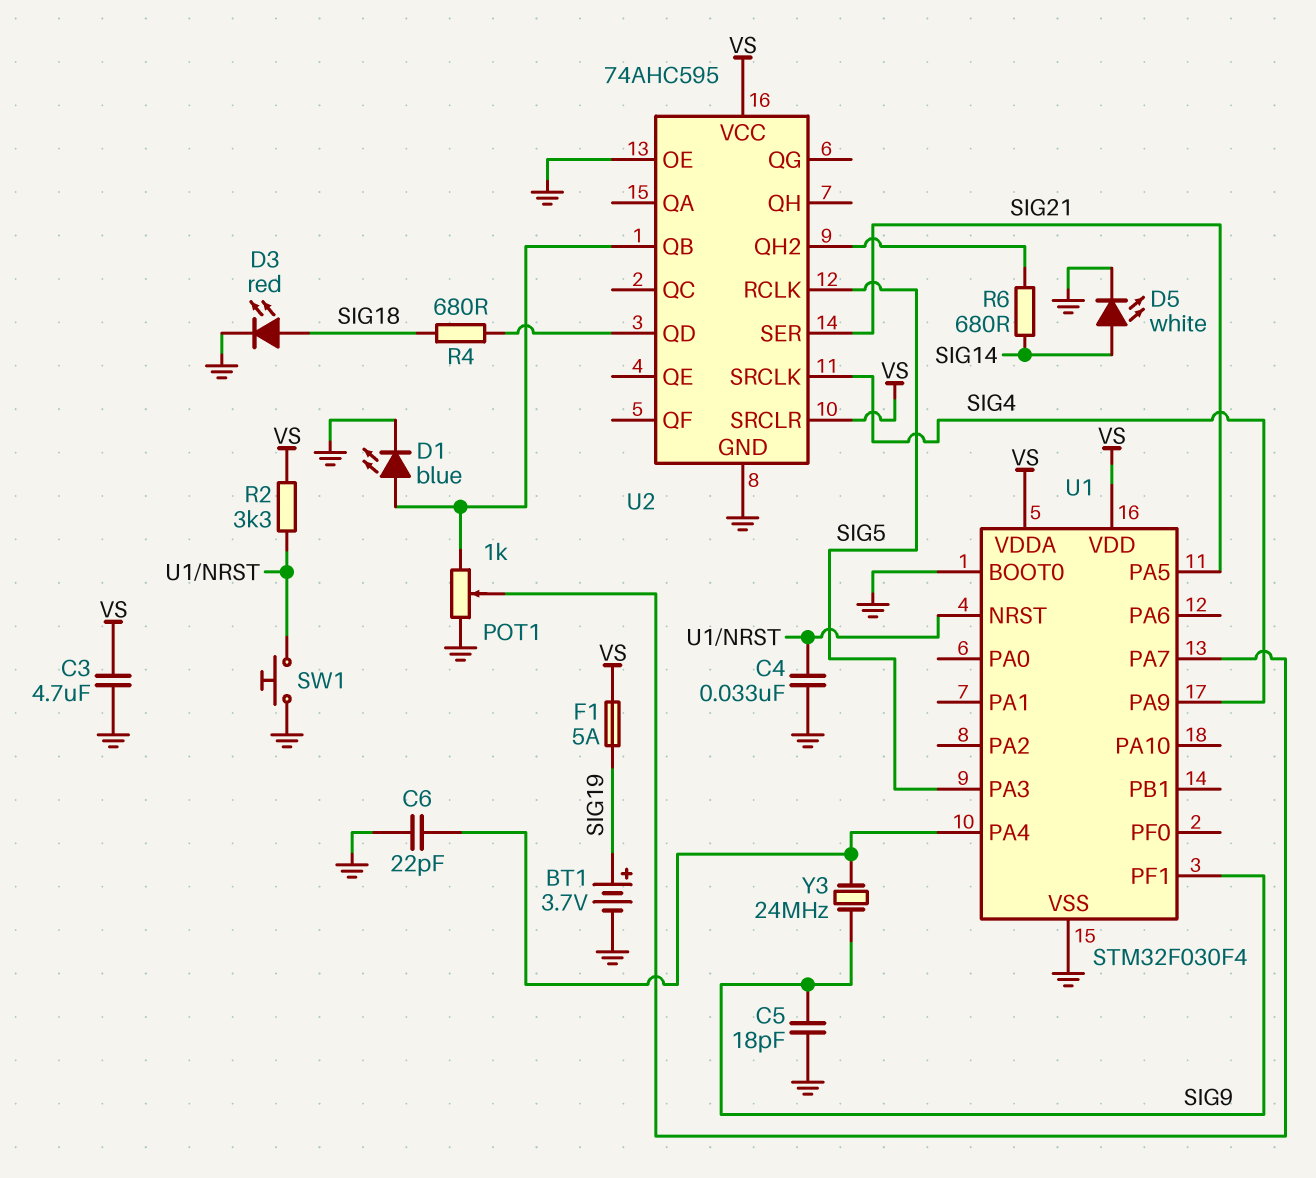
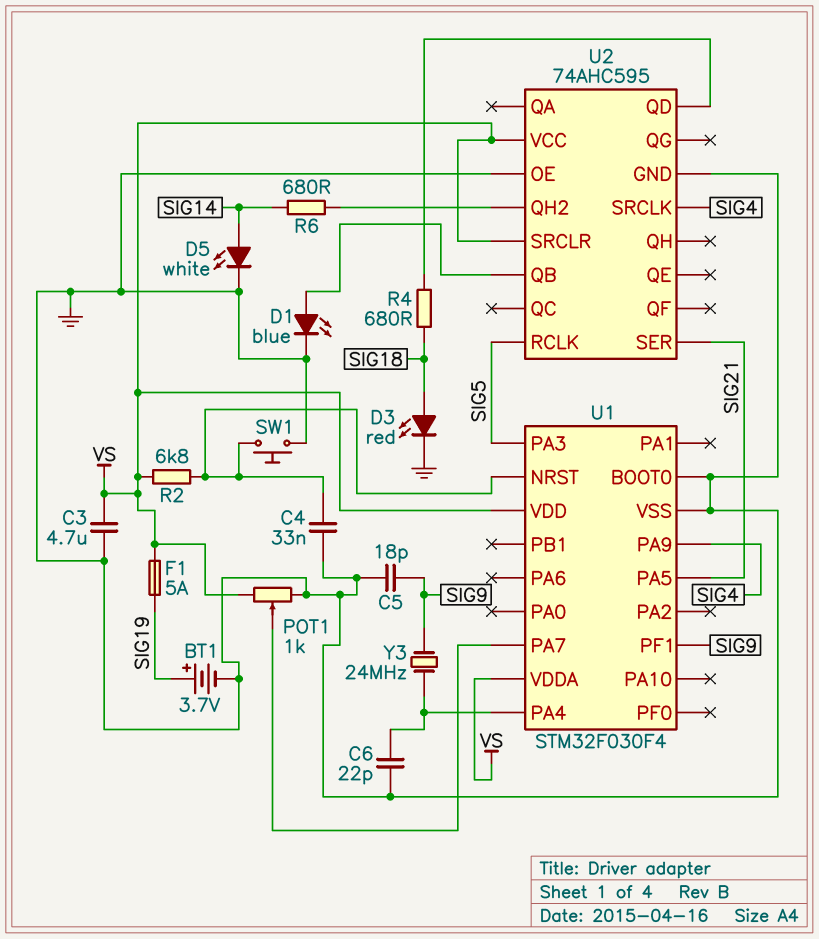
POT1: 1k (GND, U2/QB, wiper U1/PA7) -> 1k (GND, VS, wiper U1/PA7)
R2: 3.3k (U1/NRST, VS) -> 6.8k (U1/NRST, VS)

